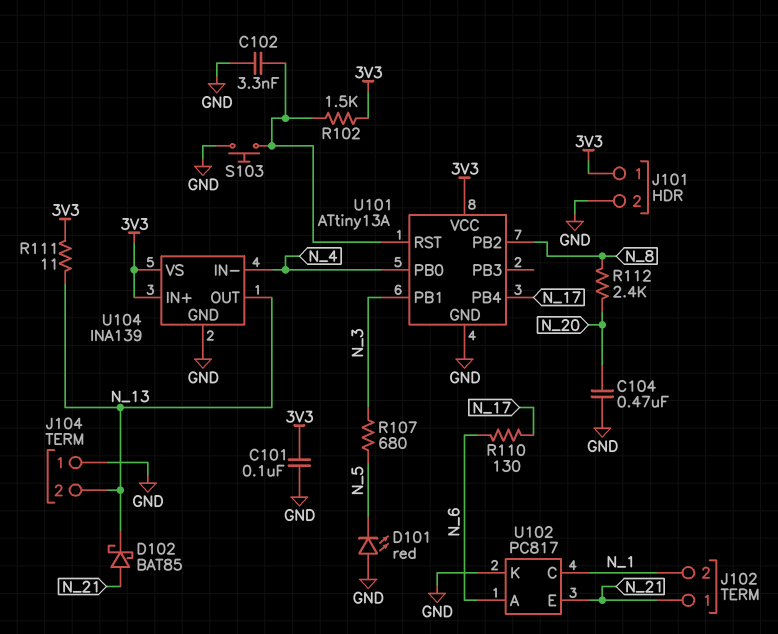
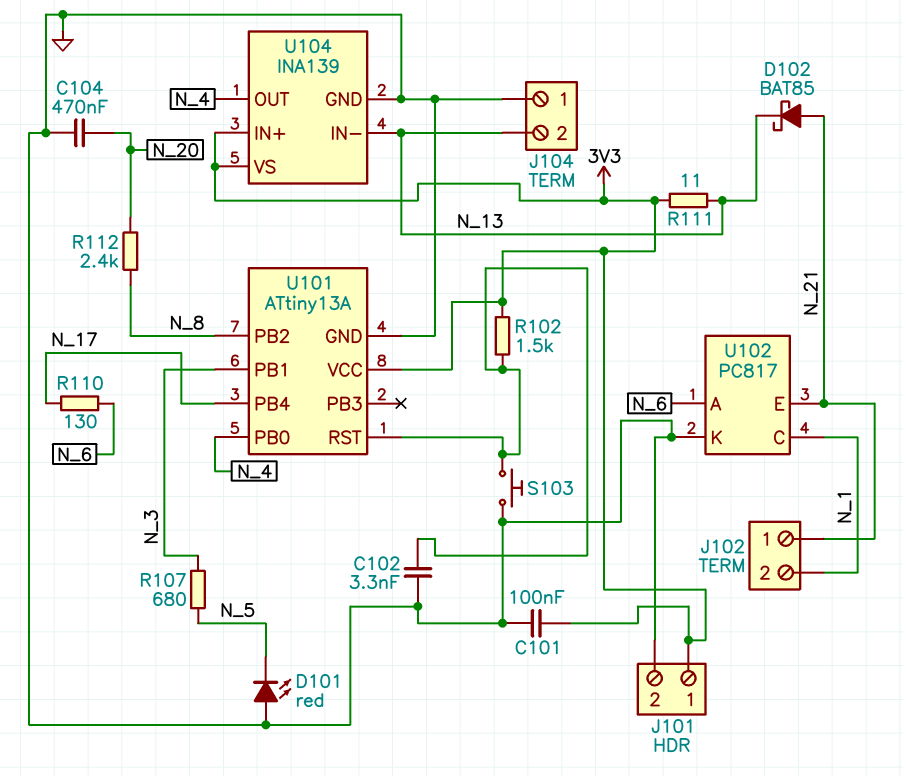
U104 pin IN-: N_4 -> N_13
U104 pin OUT: N_13 -> N_4

